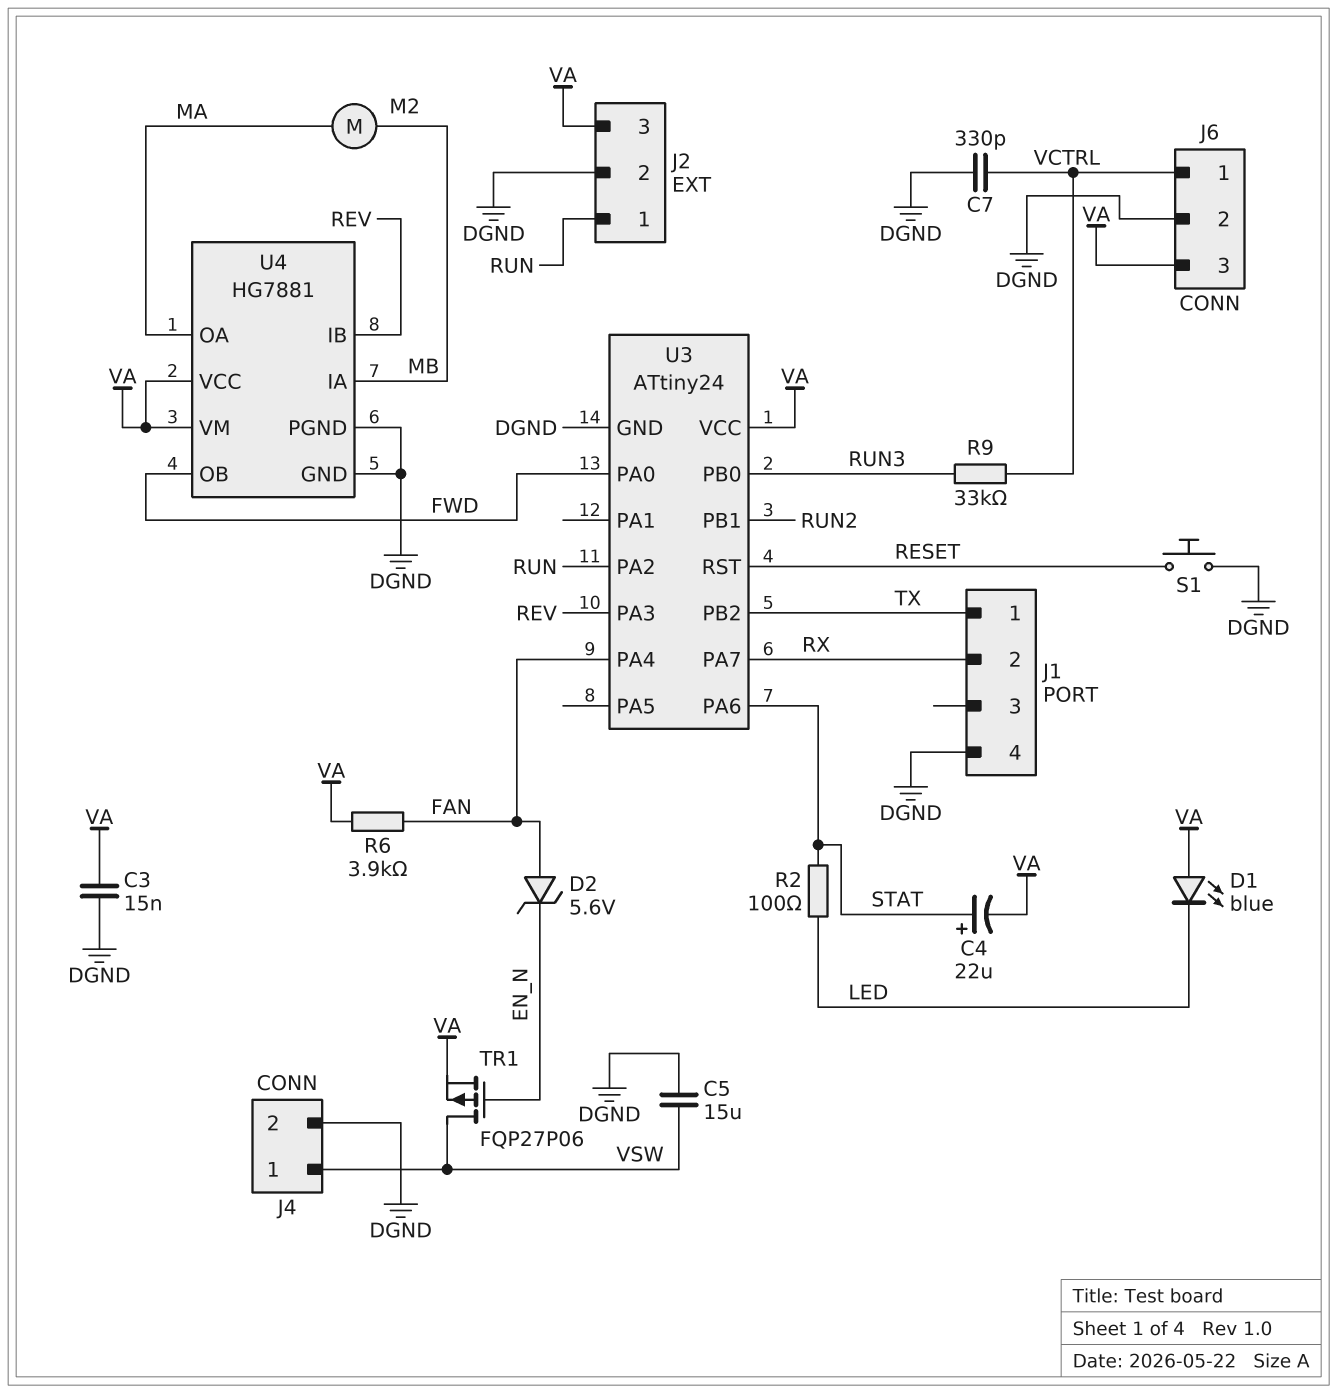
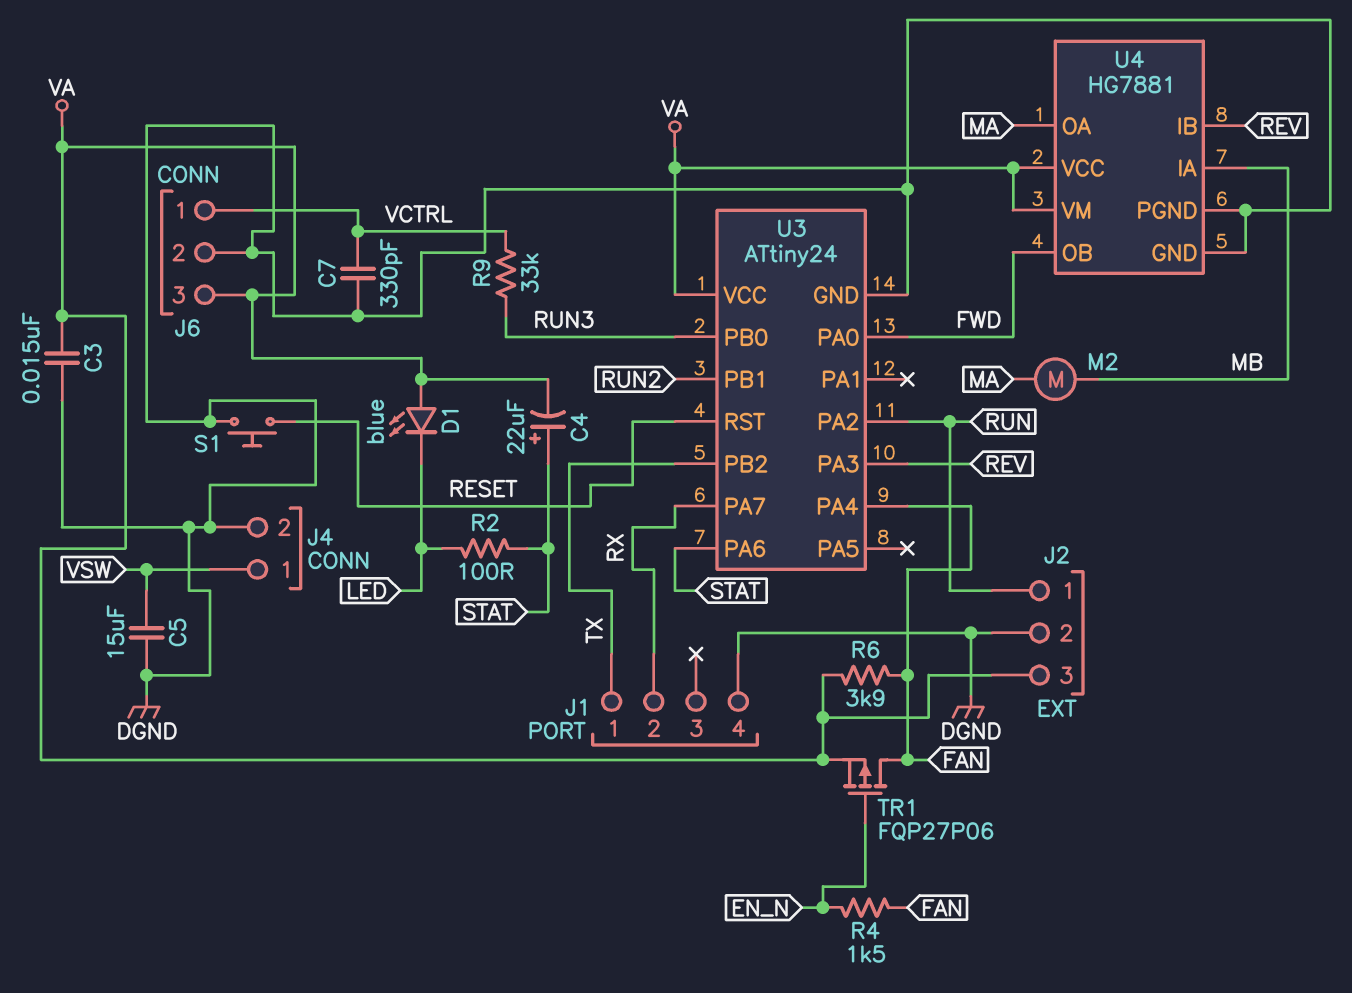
D2: zener 5.6V (A FAN, K EN_N) -> none
R4: none -> 1.5k (EN_N, FAN)
TR1: PMOS FQP27P06 (G EN_N, D VSW, S VA) -> PMOS FQP27P06 (G EN_N, D FAN, S VA)

